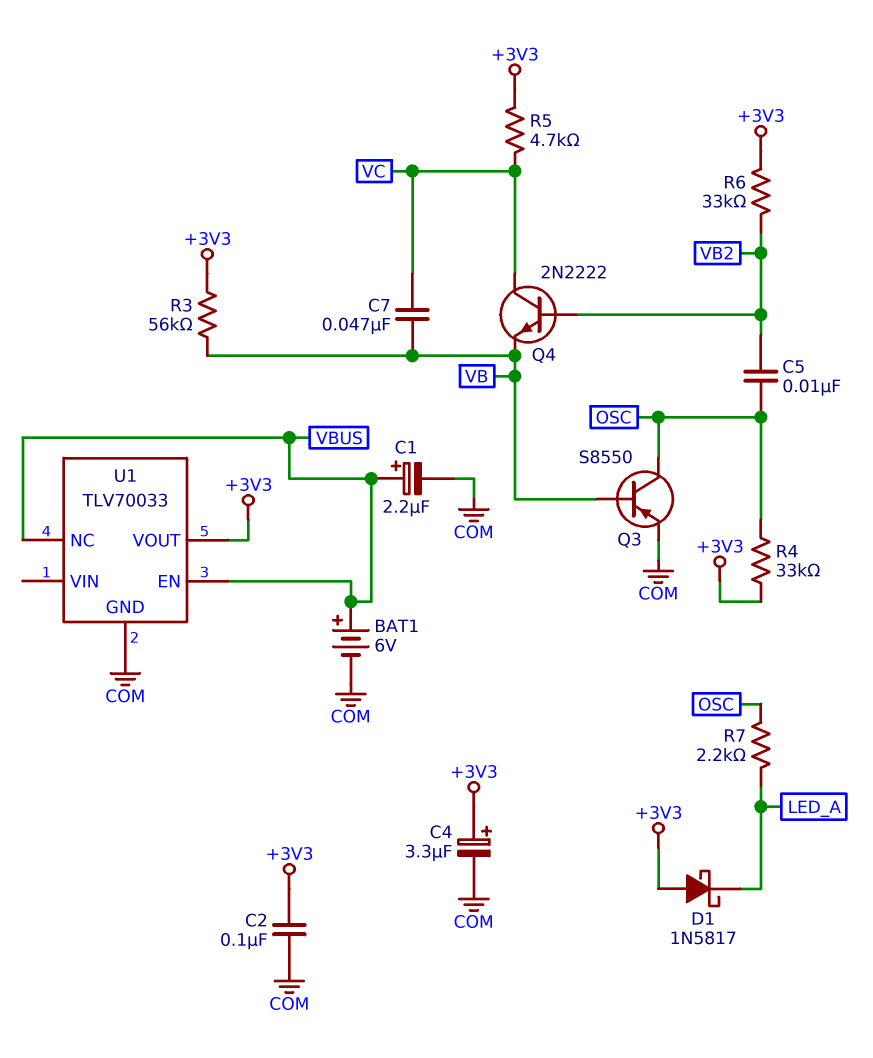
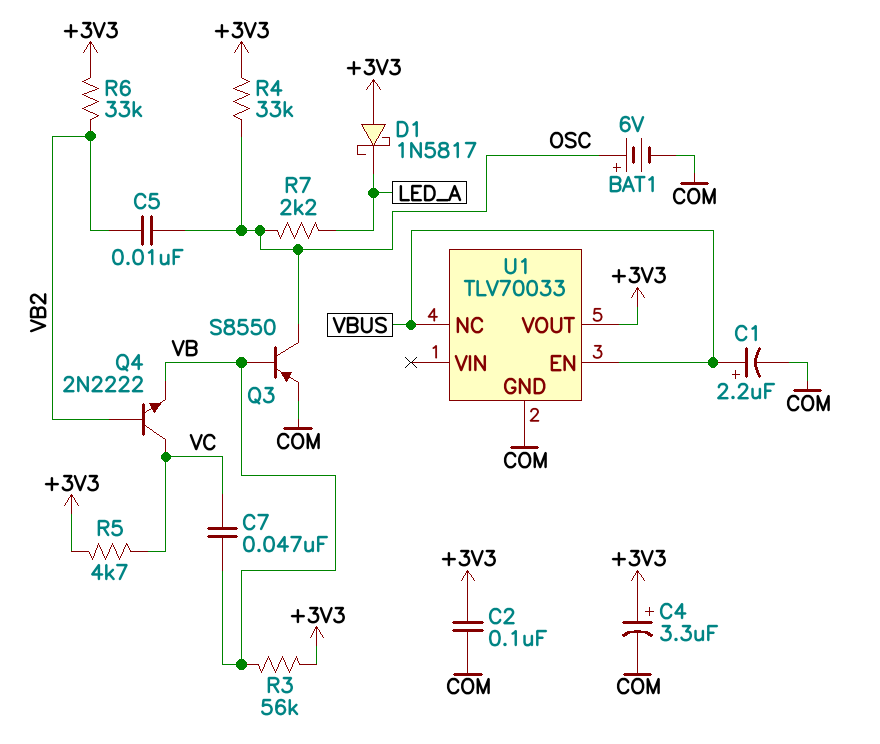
BAT1: 6V (plus VBUS, minus COM) -> 6V (plus OSC, minus COM)

